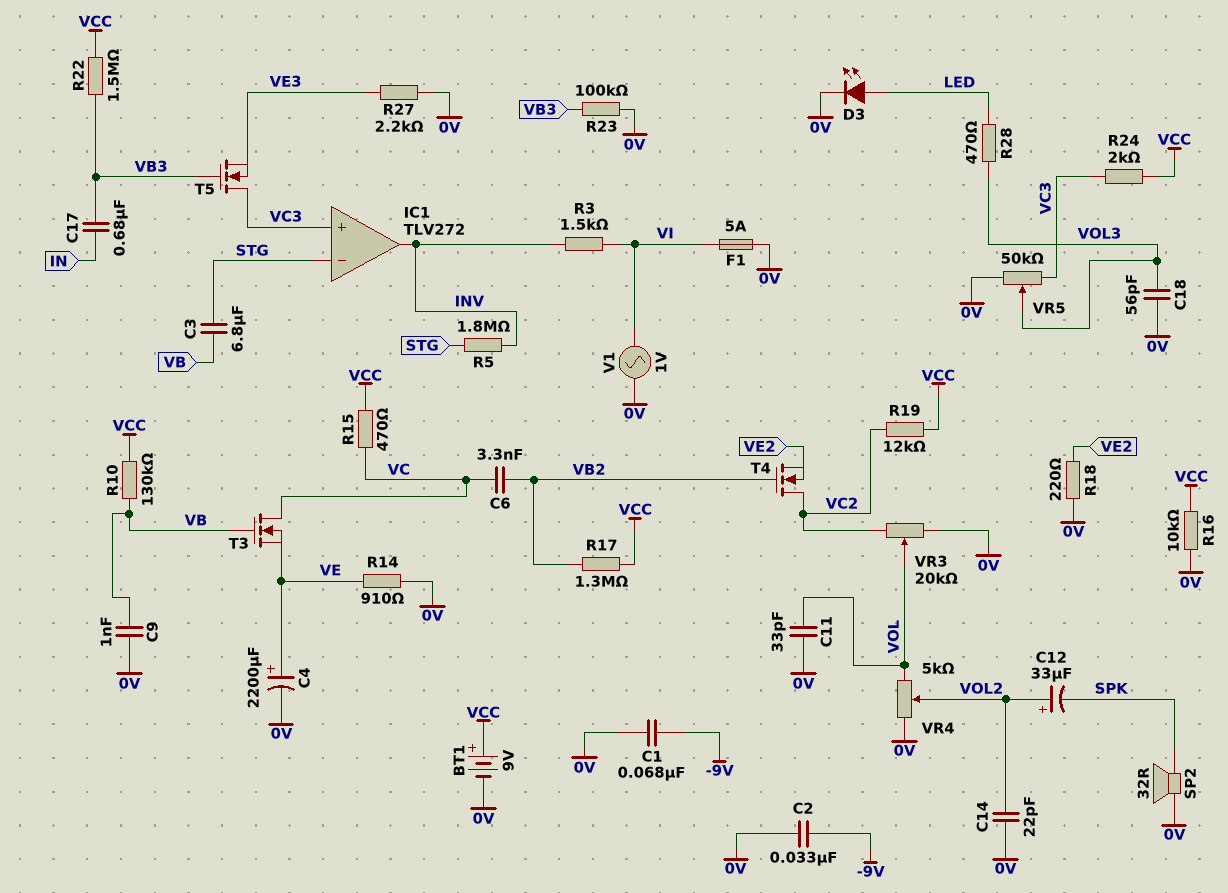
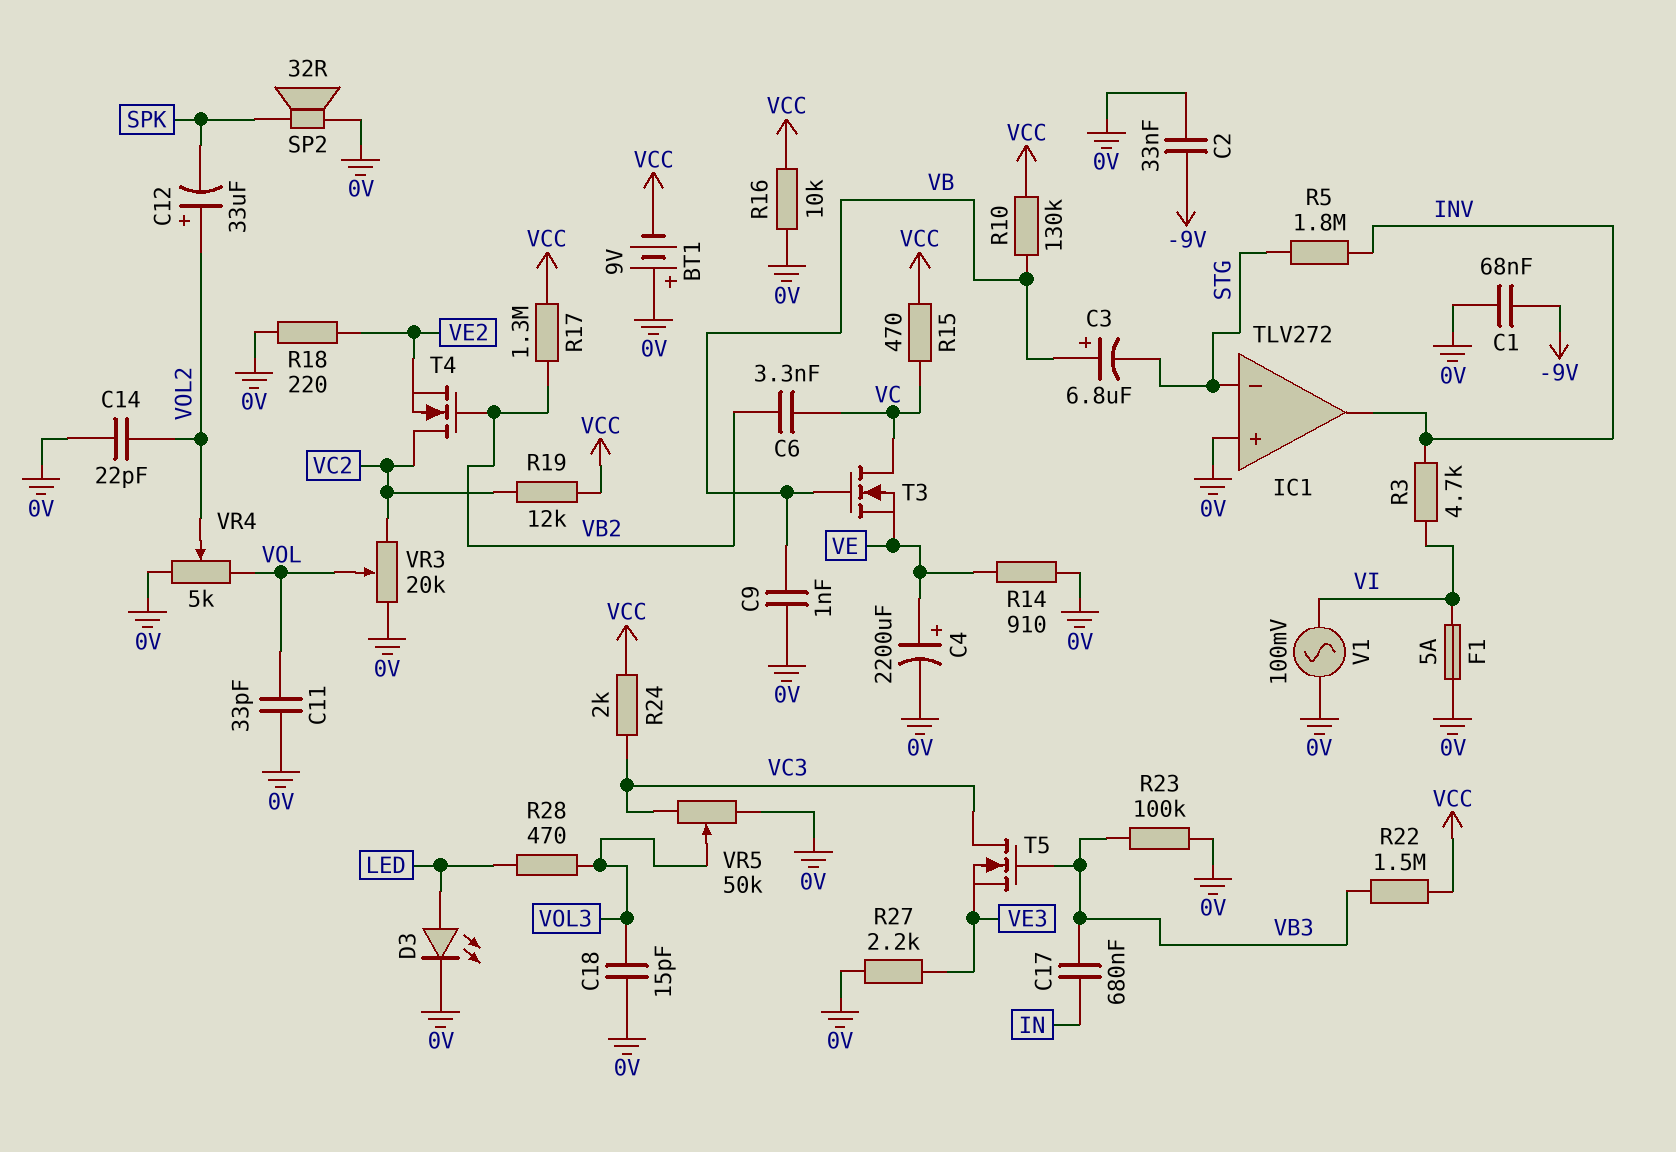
BT1: 9V (plus VCC, minus 0V) -> 9V (plus 0V, minus VCC)
C3: 6.8uF (STG, VB) -> 6.8uF (plus VB, minus STG)
C18: 56pF (0V, VOL3) -> 15pF (0V, VOL3)
IC1 pin in+: VC3 -> 0V
R3: 1.5k (INV, VI) -> 4.7k (INV, VI)
V1: AC 1V (0V, VI) -> AC 100mV (0V, VI)

